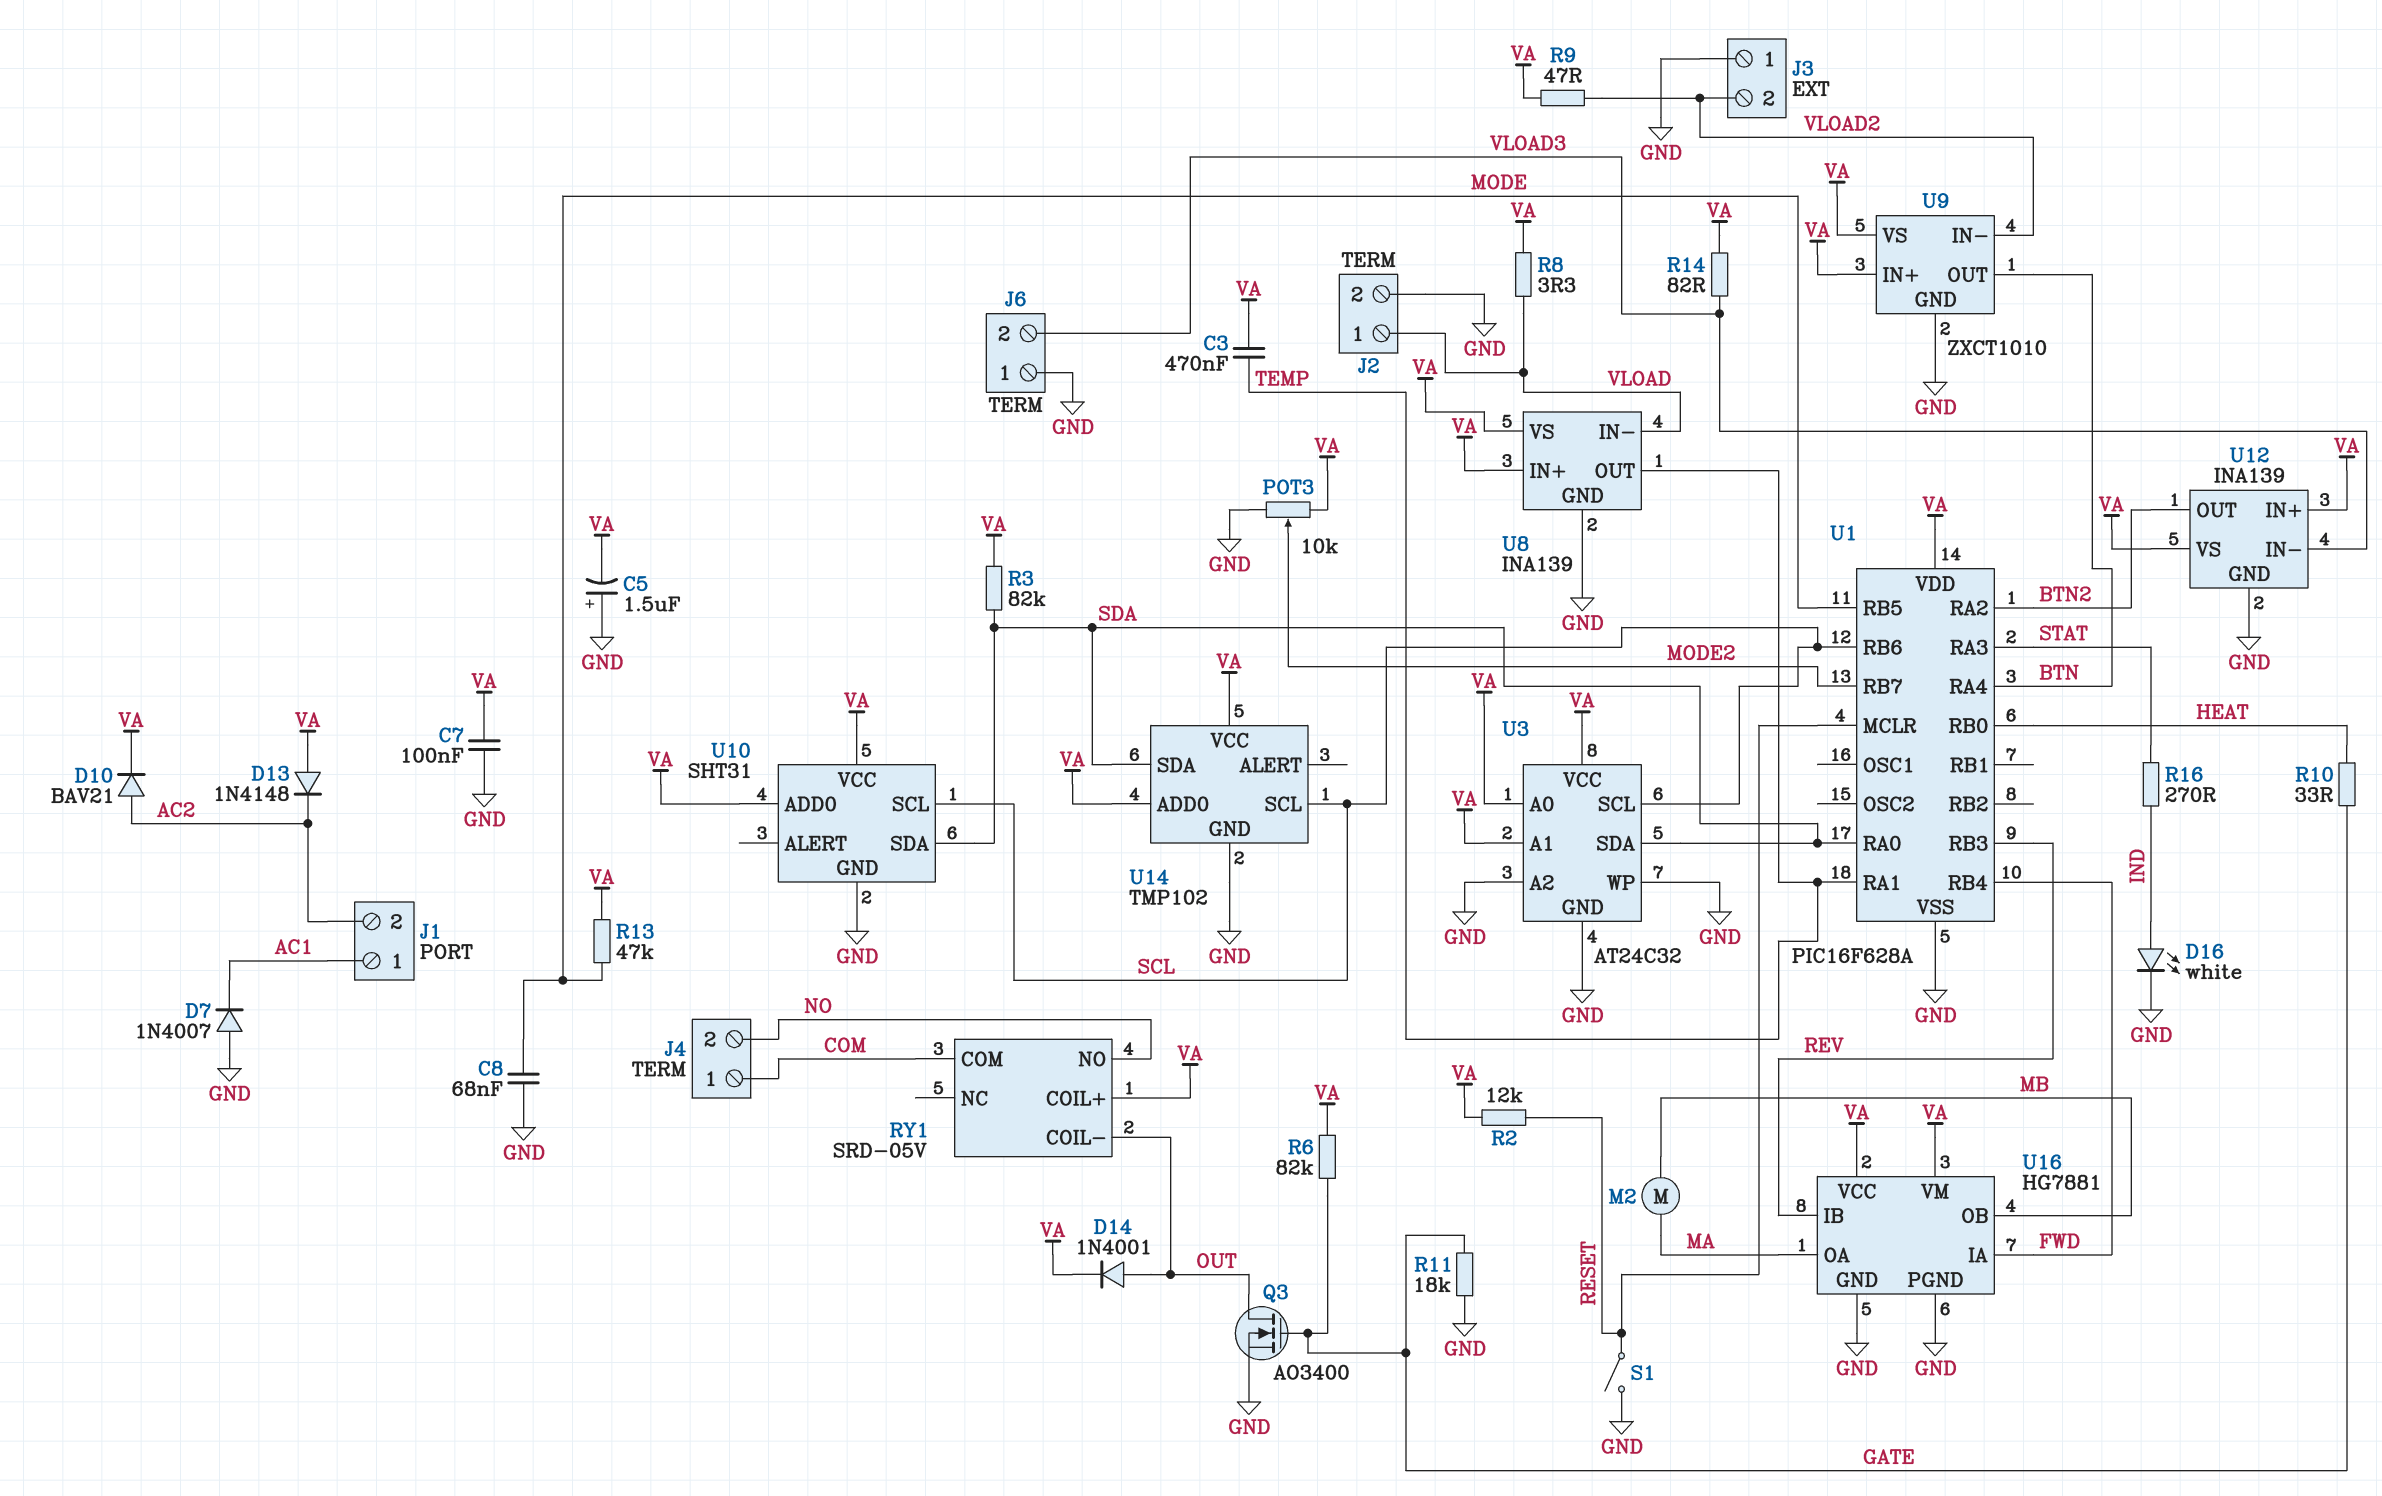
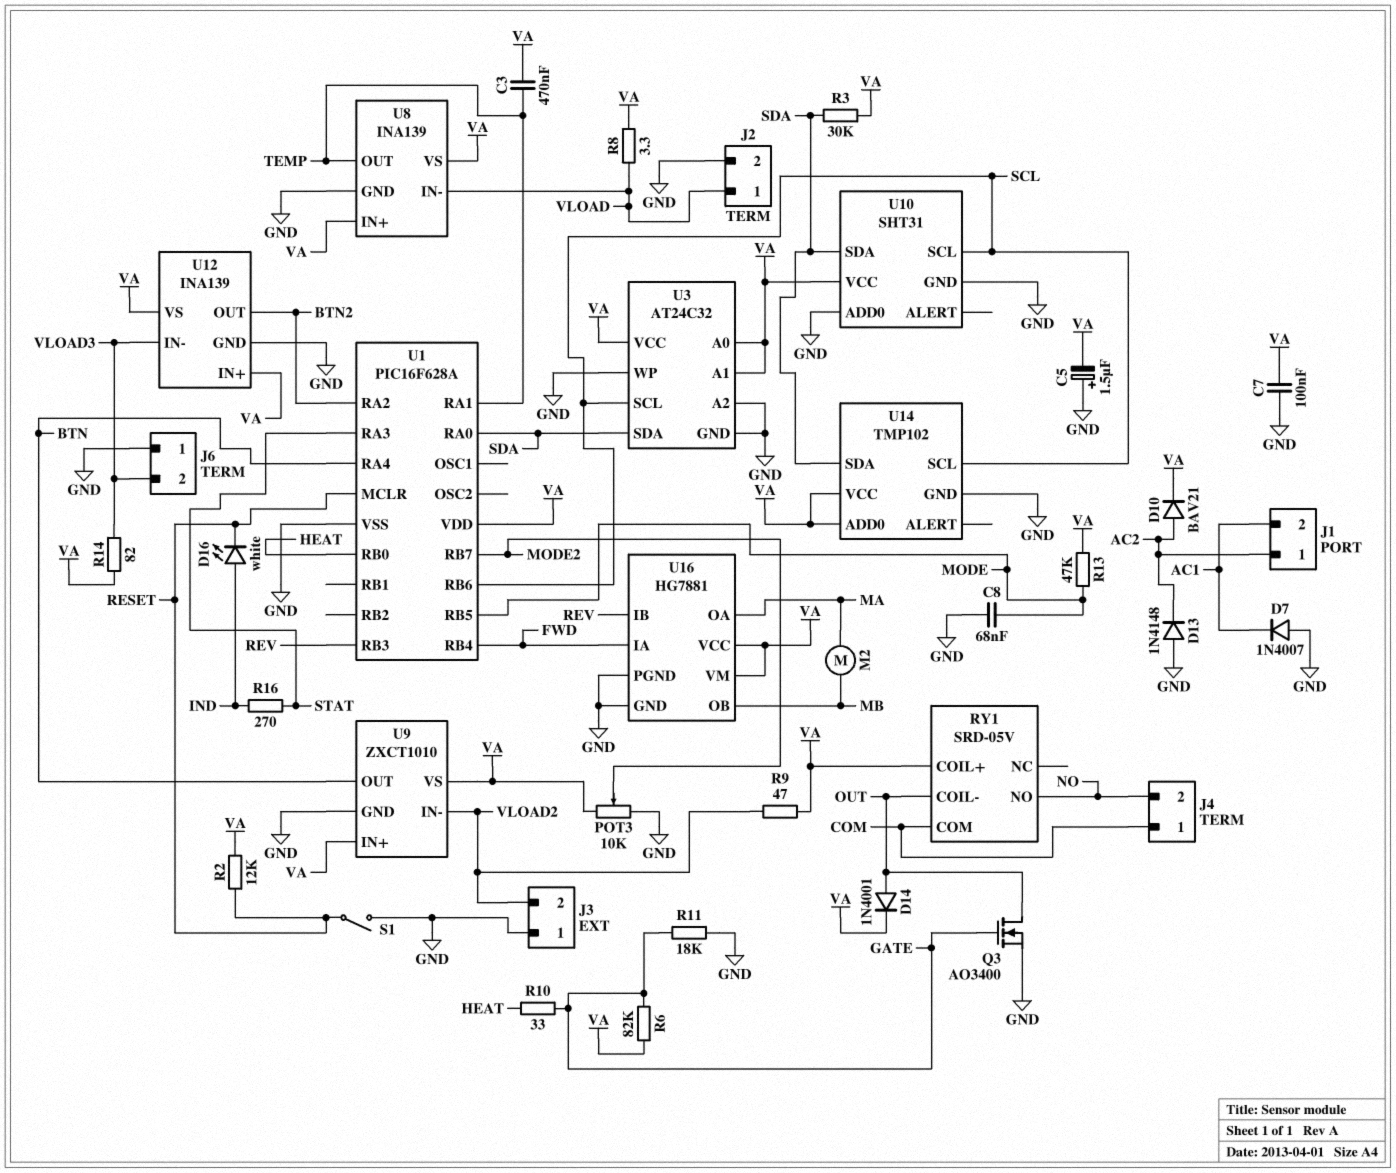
D13: diode 1N4148 (A VA, K AC2) -> diode 1N4148 (A GND, K AC2)
D16: LED white (A IND, K GND) -> LED white (A IND, K RESET)
J1 pin 1: AC1 -> AC2
J1 pin 2: AC2 -> AC1
R3: 82k (SDA, VA) -> 30k (SDA, VA)
U10 pin ADD0: VA -> GND

